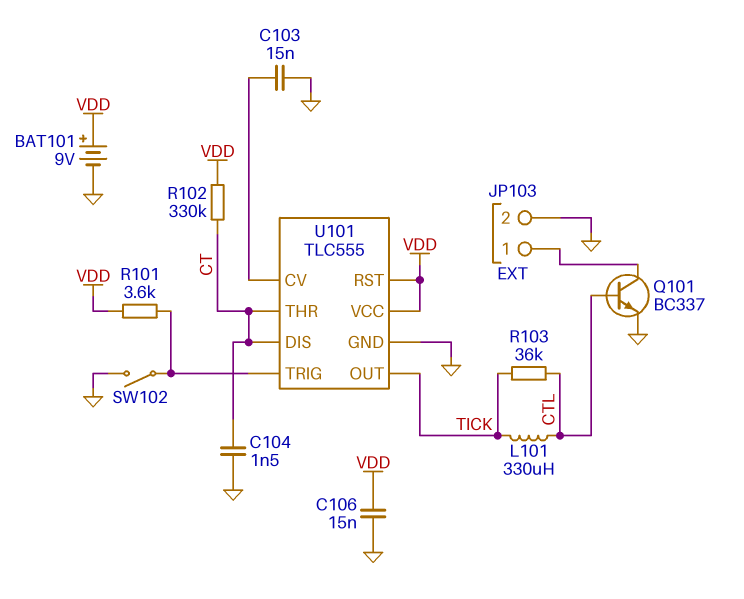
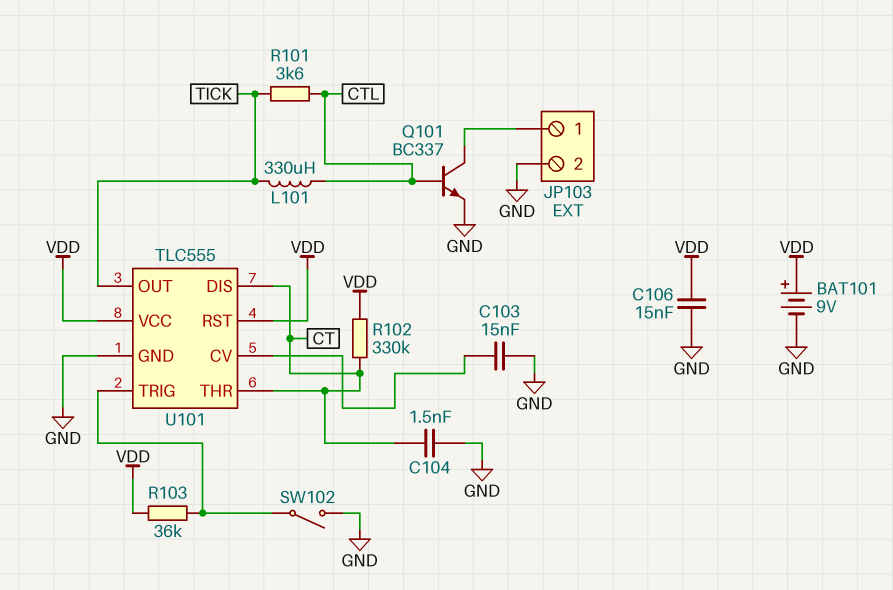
R101: 3.6k (U101/TRIG, VDD) -> 3.6k (CTL, TICK)
R103: 36k (CTL, TICK) -> 36k (U101/TRIG, VDD)

